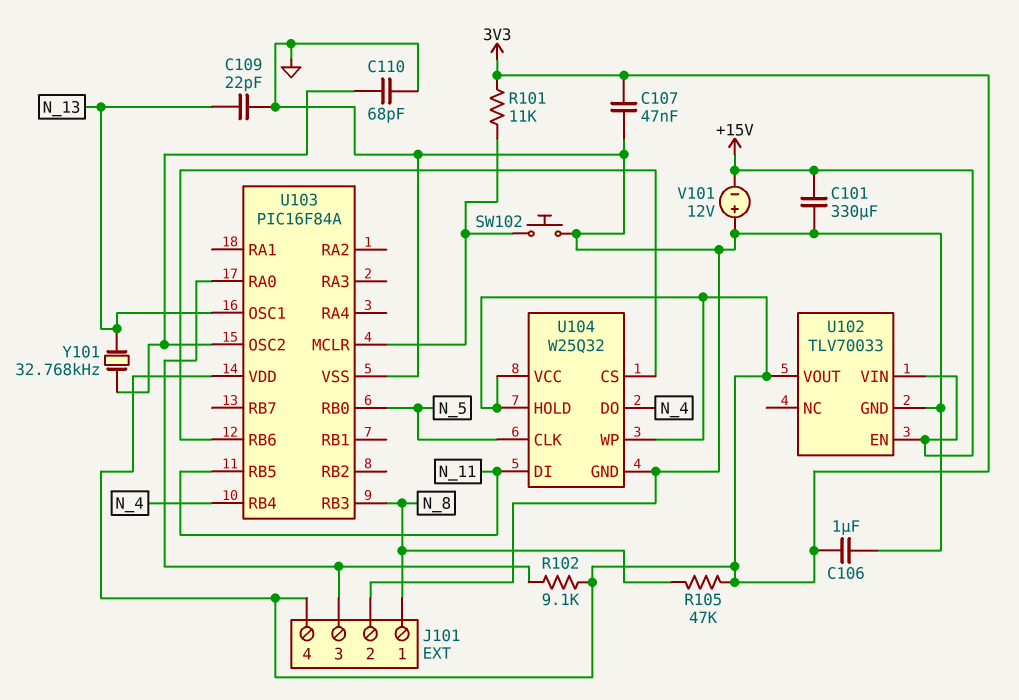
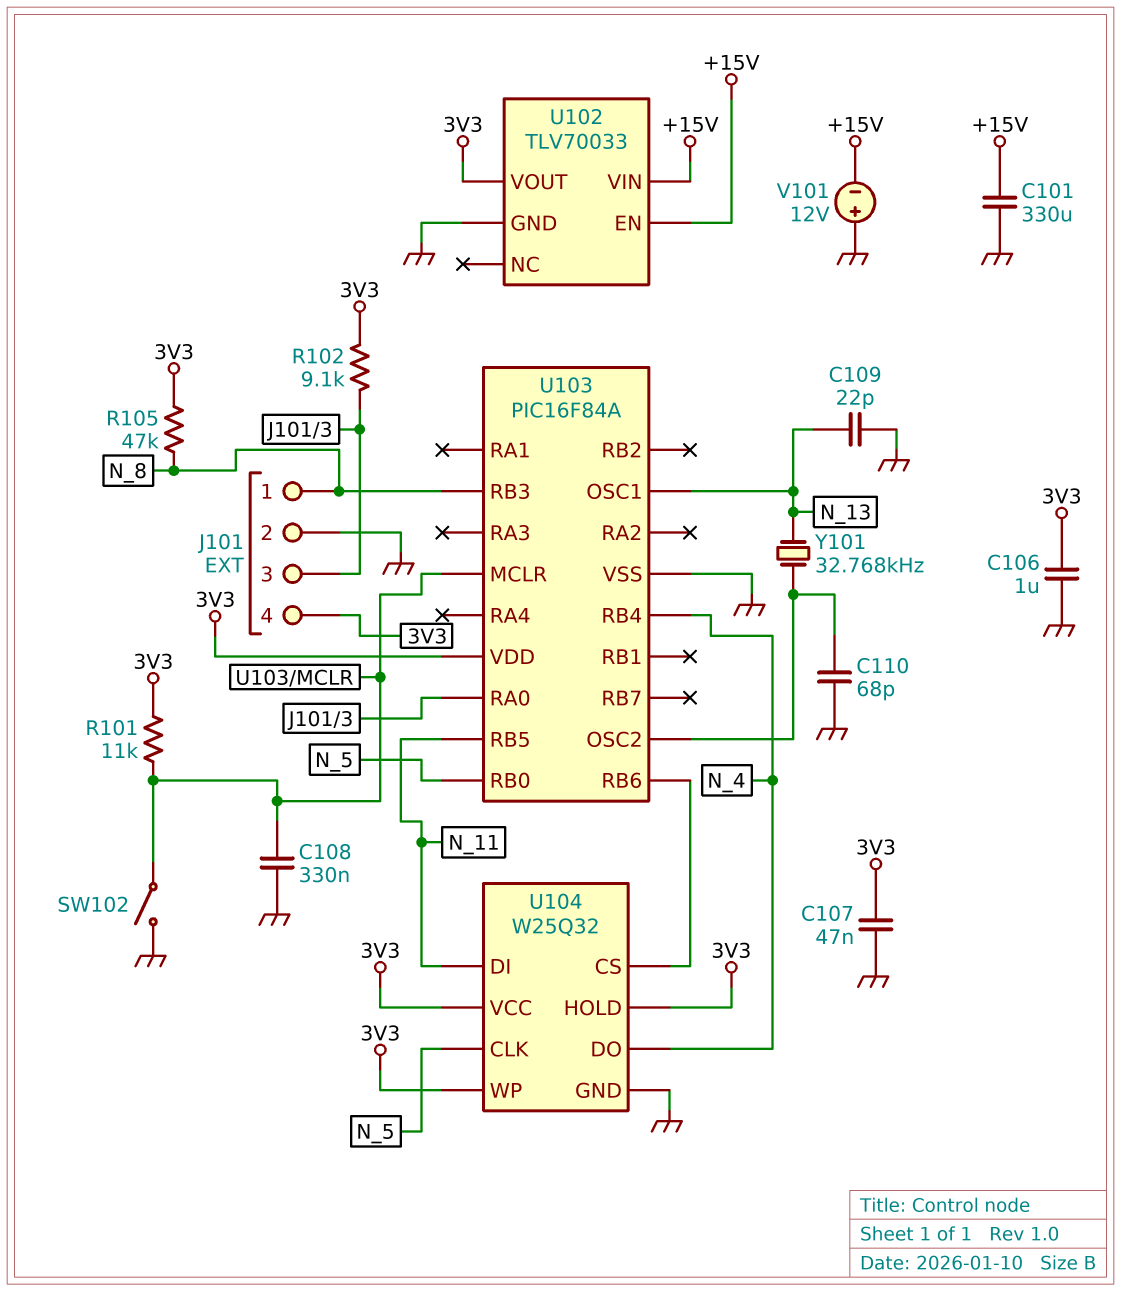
C108: none -> 330nF (GND, U103/MCLR)
SW102: button (GND, U103/MCLR) -> switch (GND, U103/MCLR)

